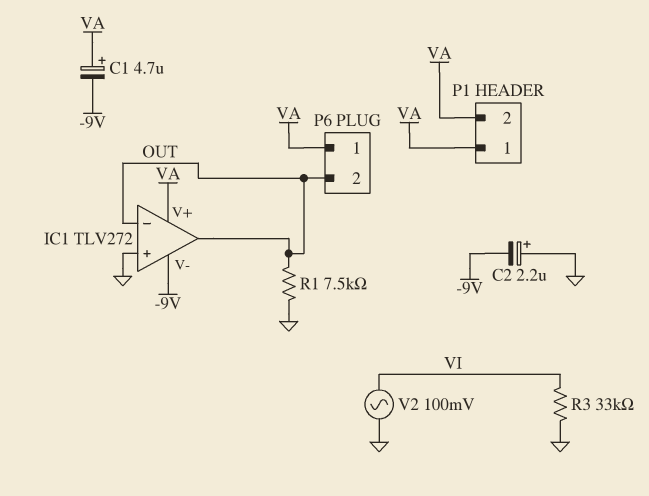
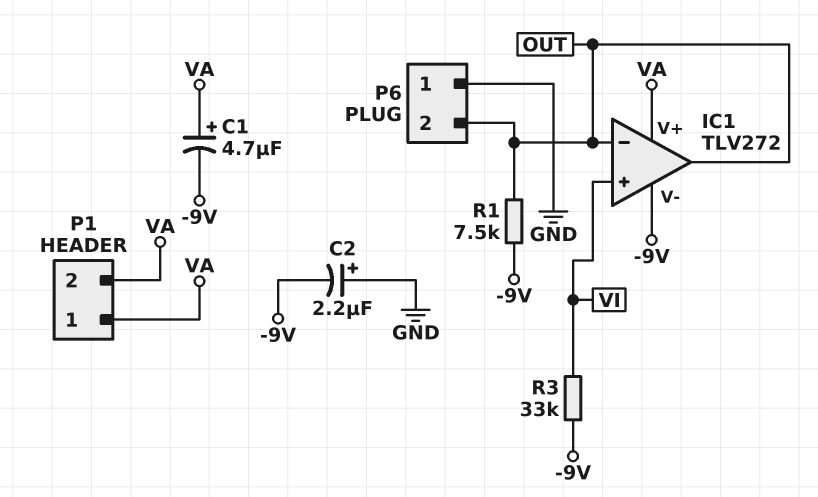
IC1 pin in+: GND -> VI
P6 pin 1: VA -> GND
R1: 7.5k (GND, OUT) -> 7.5k (-9V, OUT)
R3: 33k (GND, VI) -> 33k (-9V, VI)
V2: AC 100mV (GND, VI) -> none

